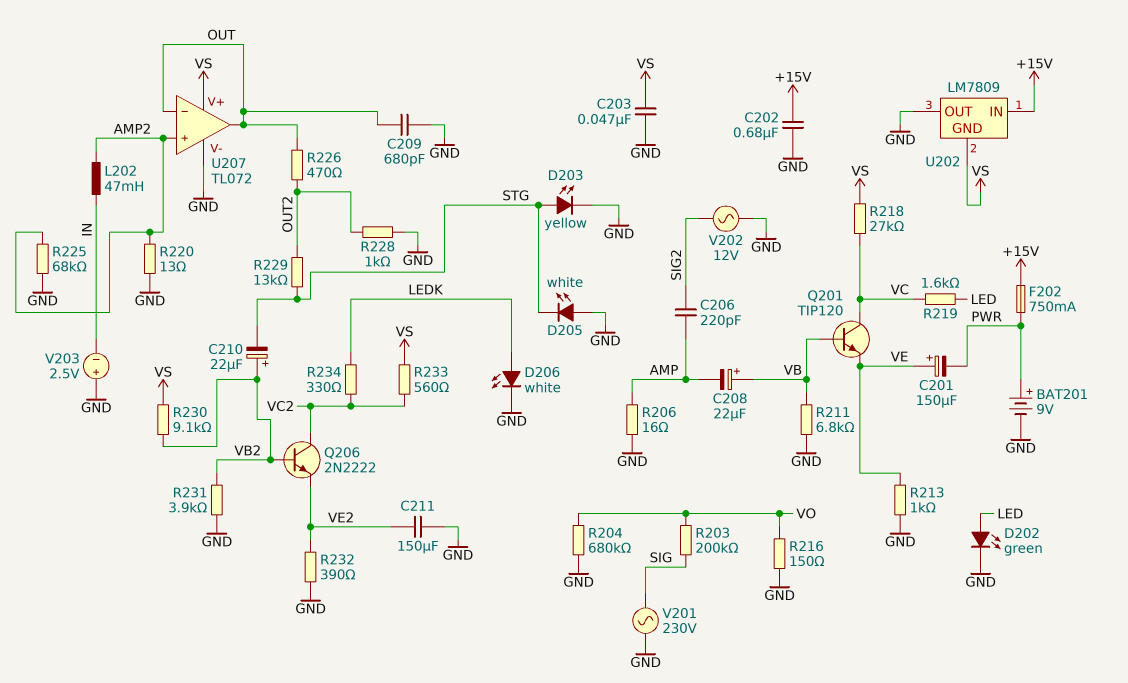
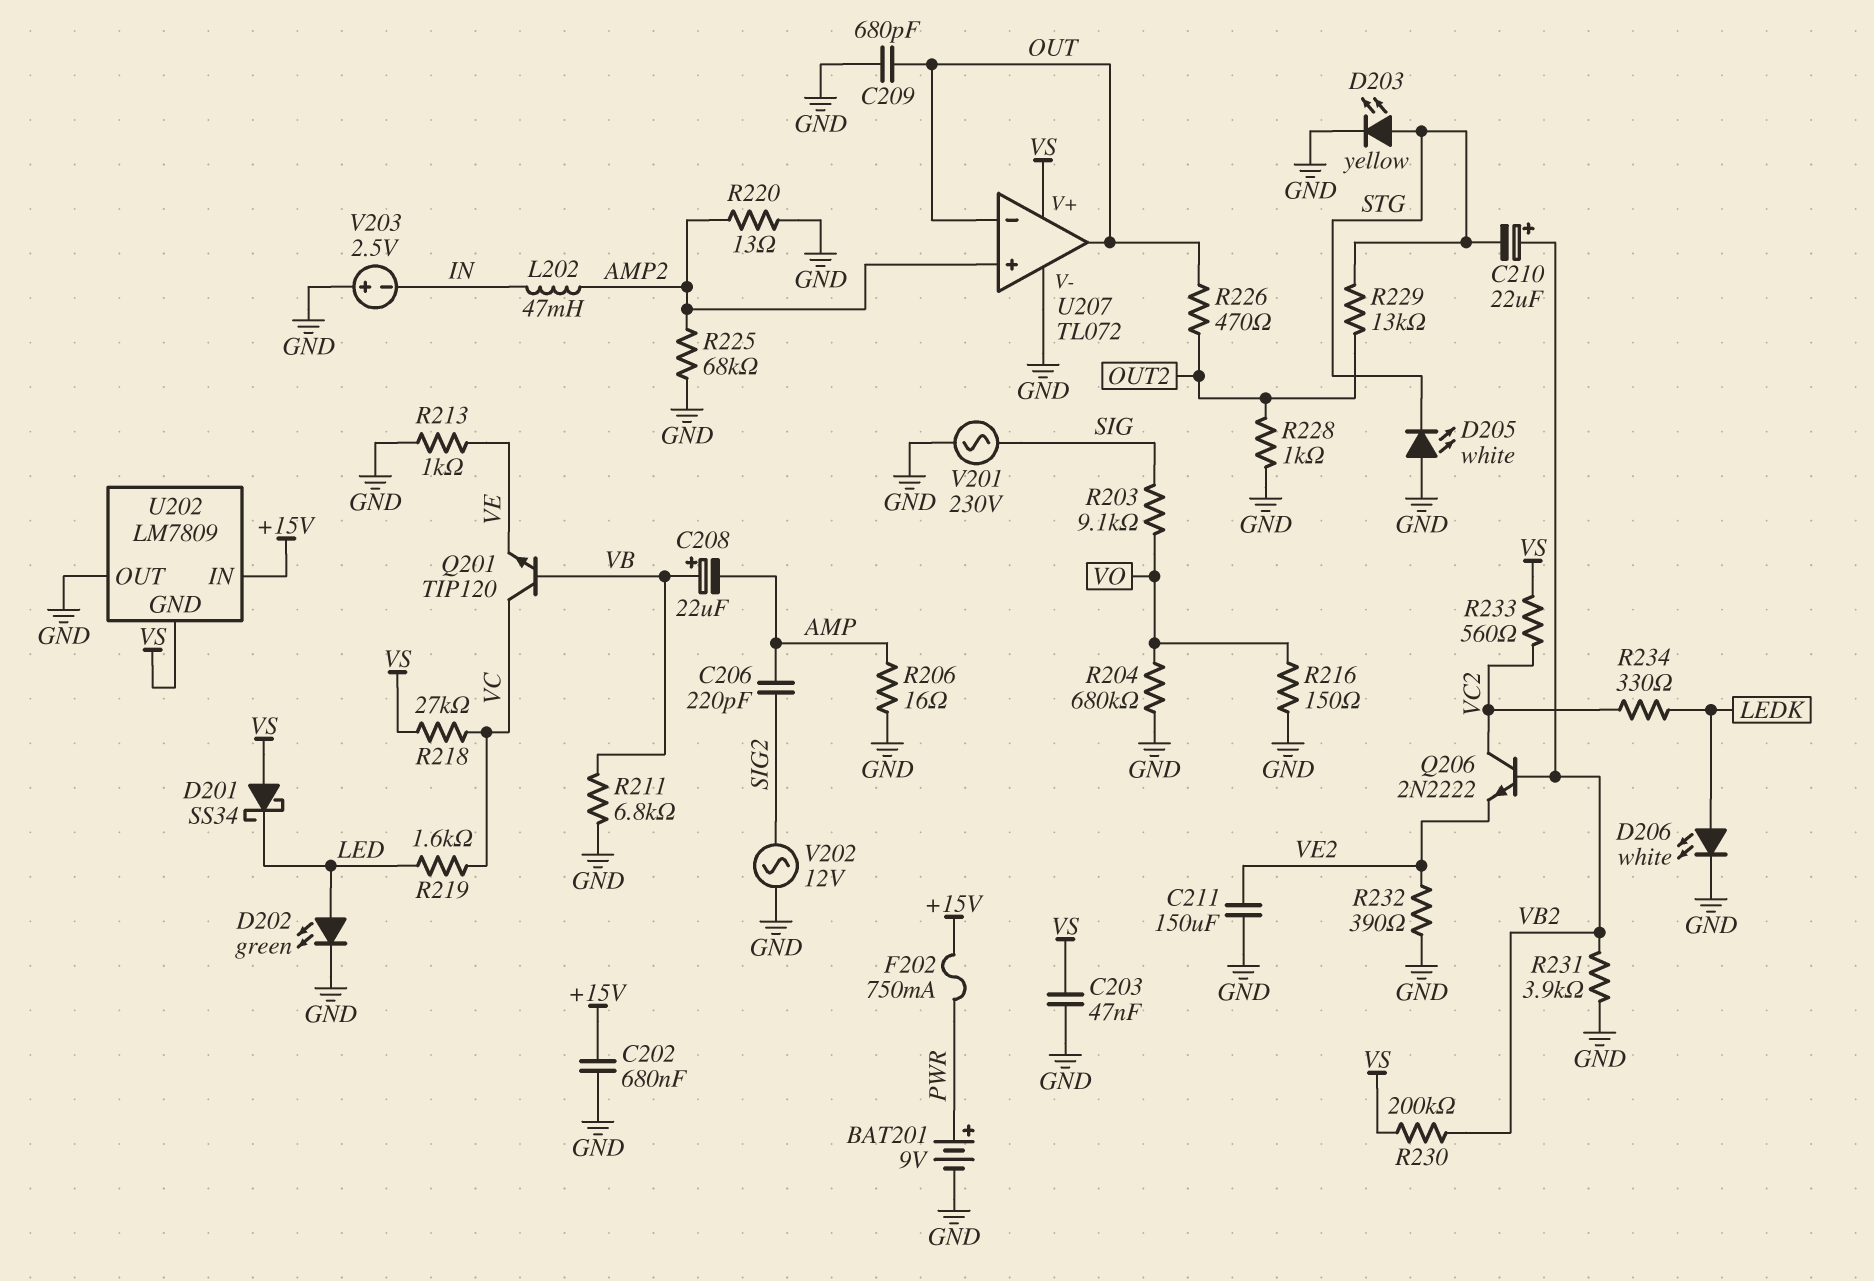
C201: 150uF (plus VE, minus PWR) -> none
D201: none -> schottky SS34 (A VS, K LED)
R203: 200k (SIG, VO) -> 9.1k (SIG, VO)
R230: 9.1k (VB2, VS) -> 200k (VB2, VS)

